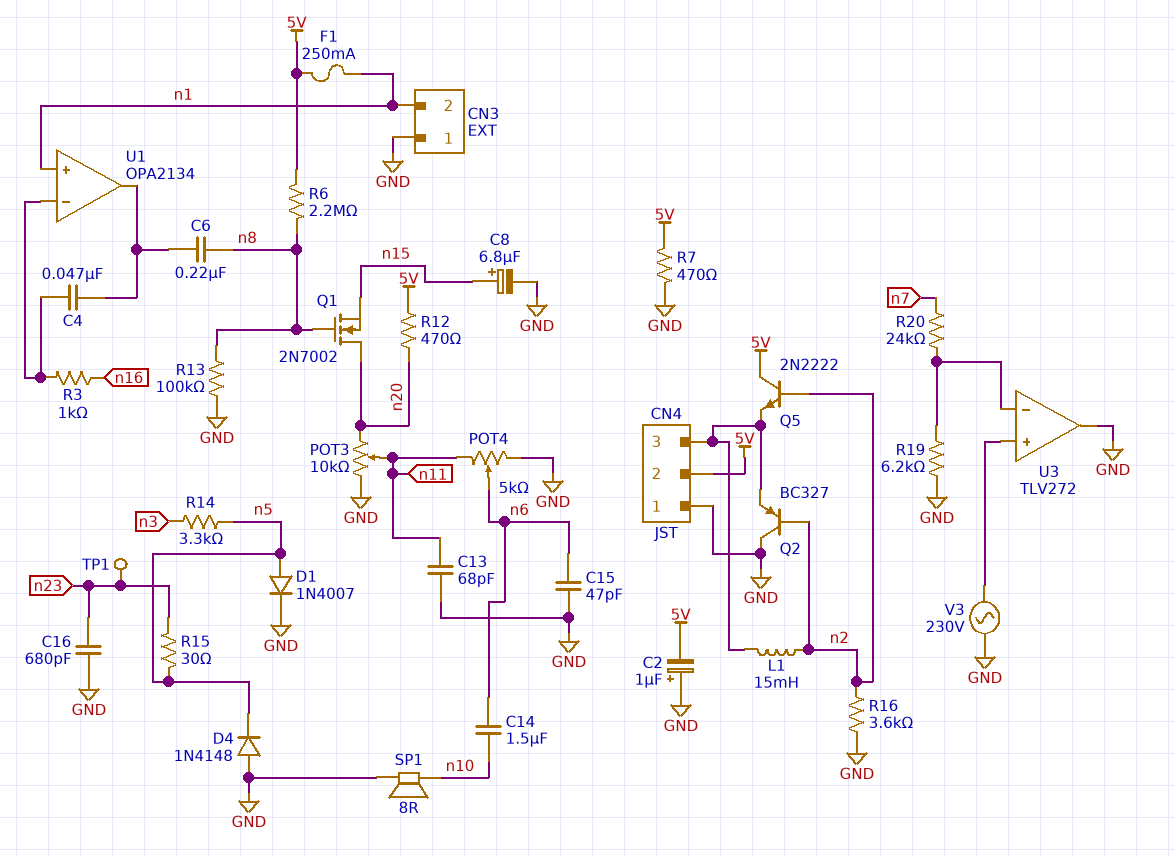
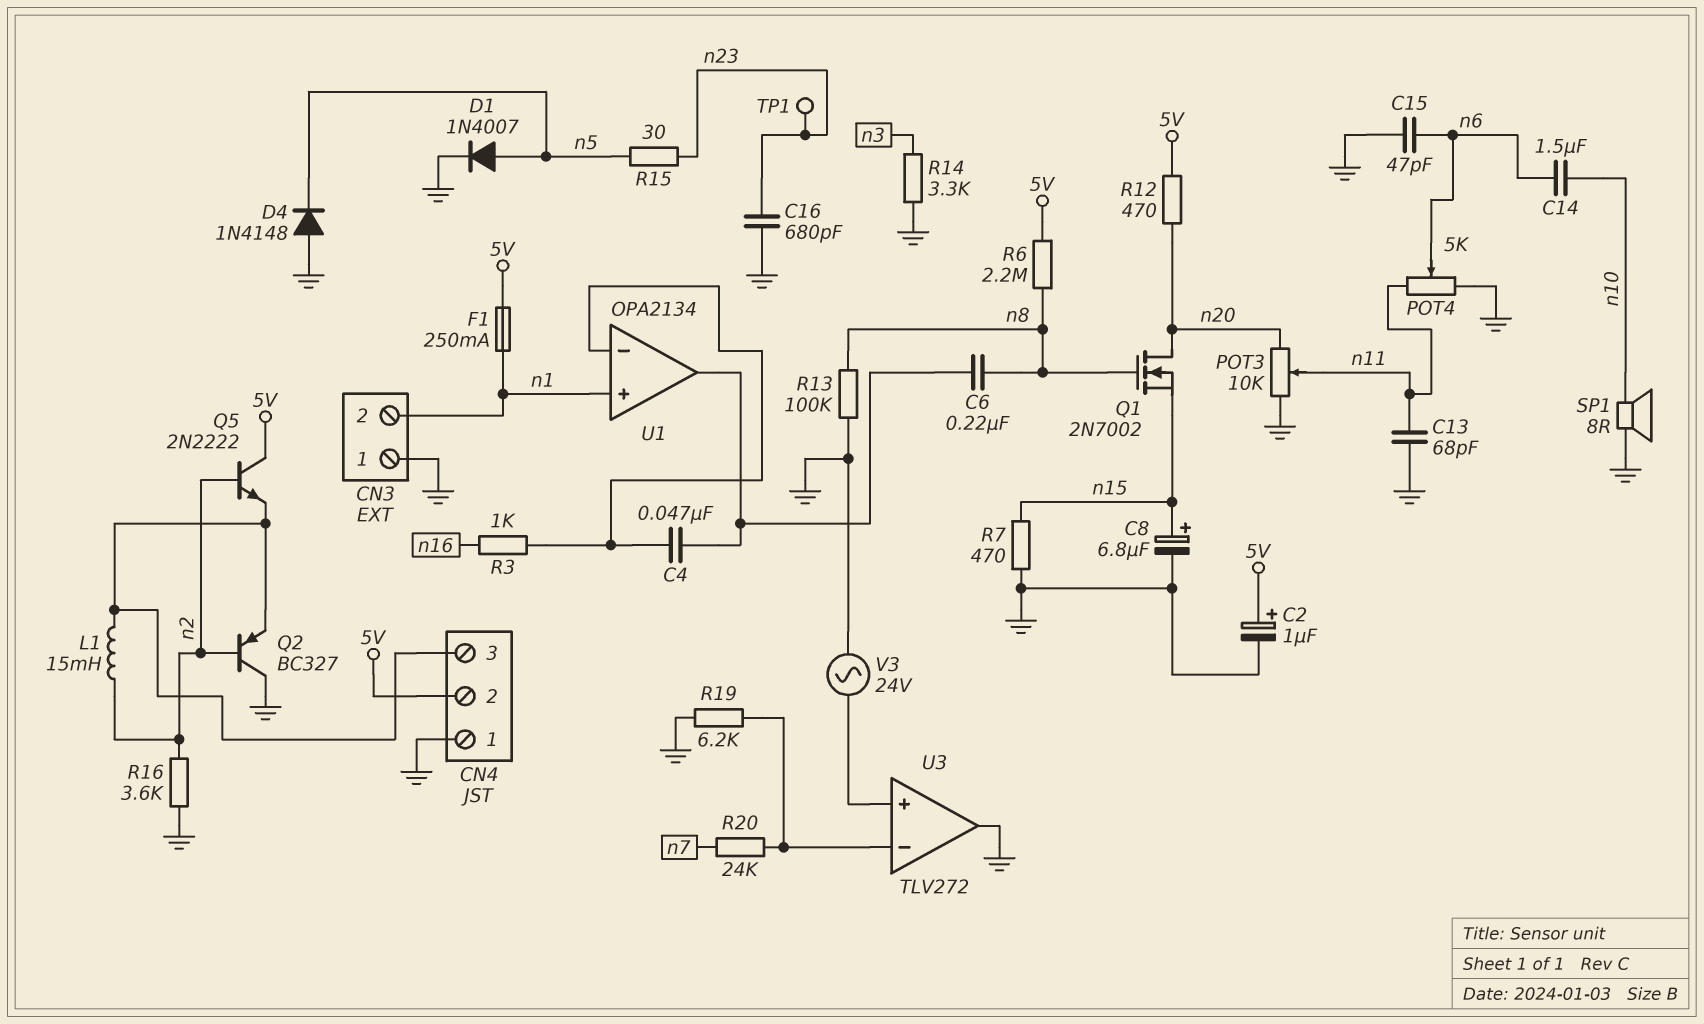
C2: 1uF (plus GND, minus 5V) -> 1uF (plus 5V, minus GND)
R7: 470 (5V, GND) -> 470 (GND, n15)
R14: 3.3k (n3, n5) -> 3.3k (GND, n3)
V3: AC 230V (GND, U3/in+) -> AC 24V (GND, U3/in+)

